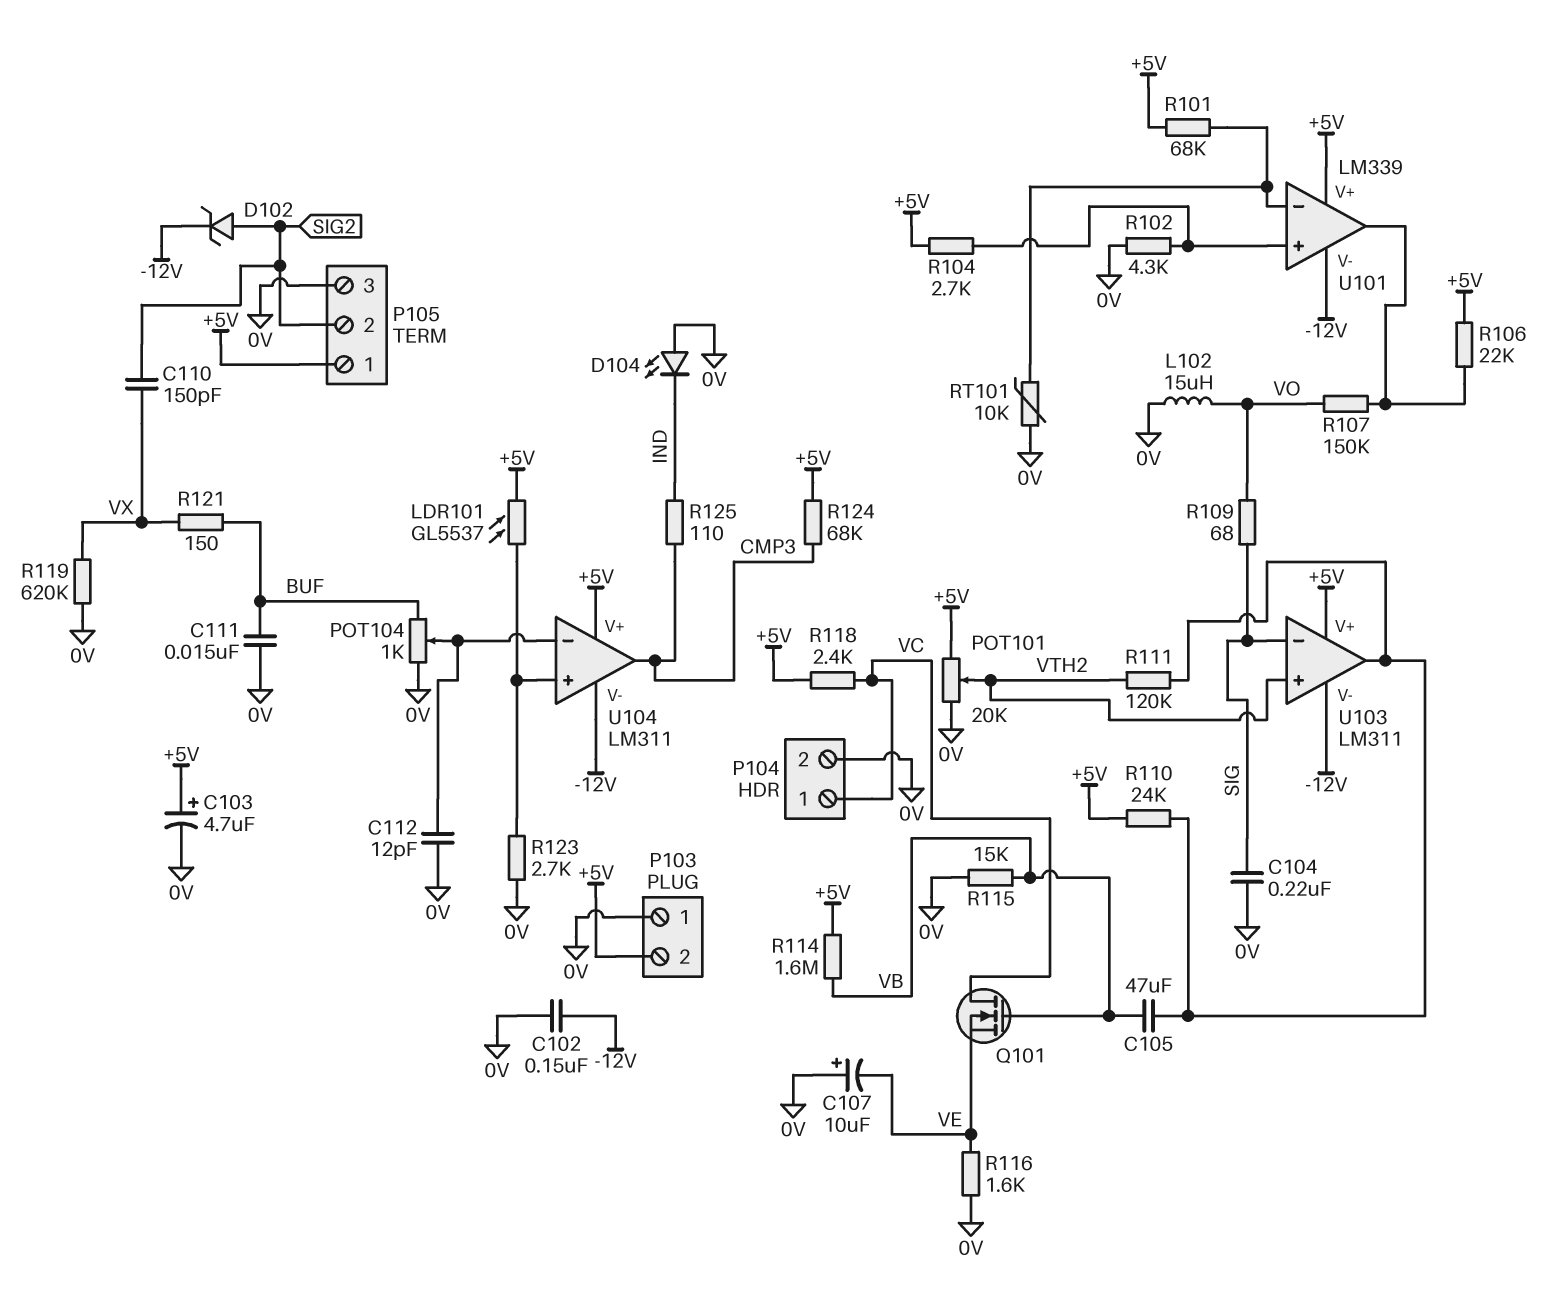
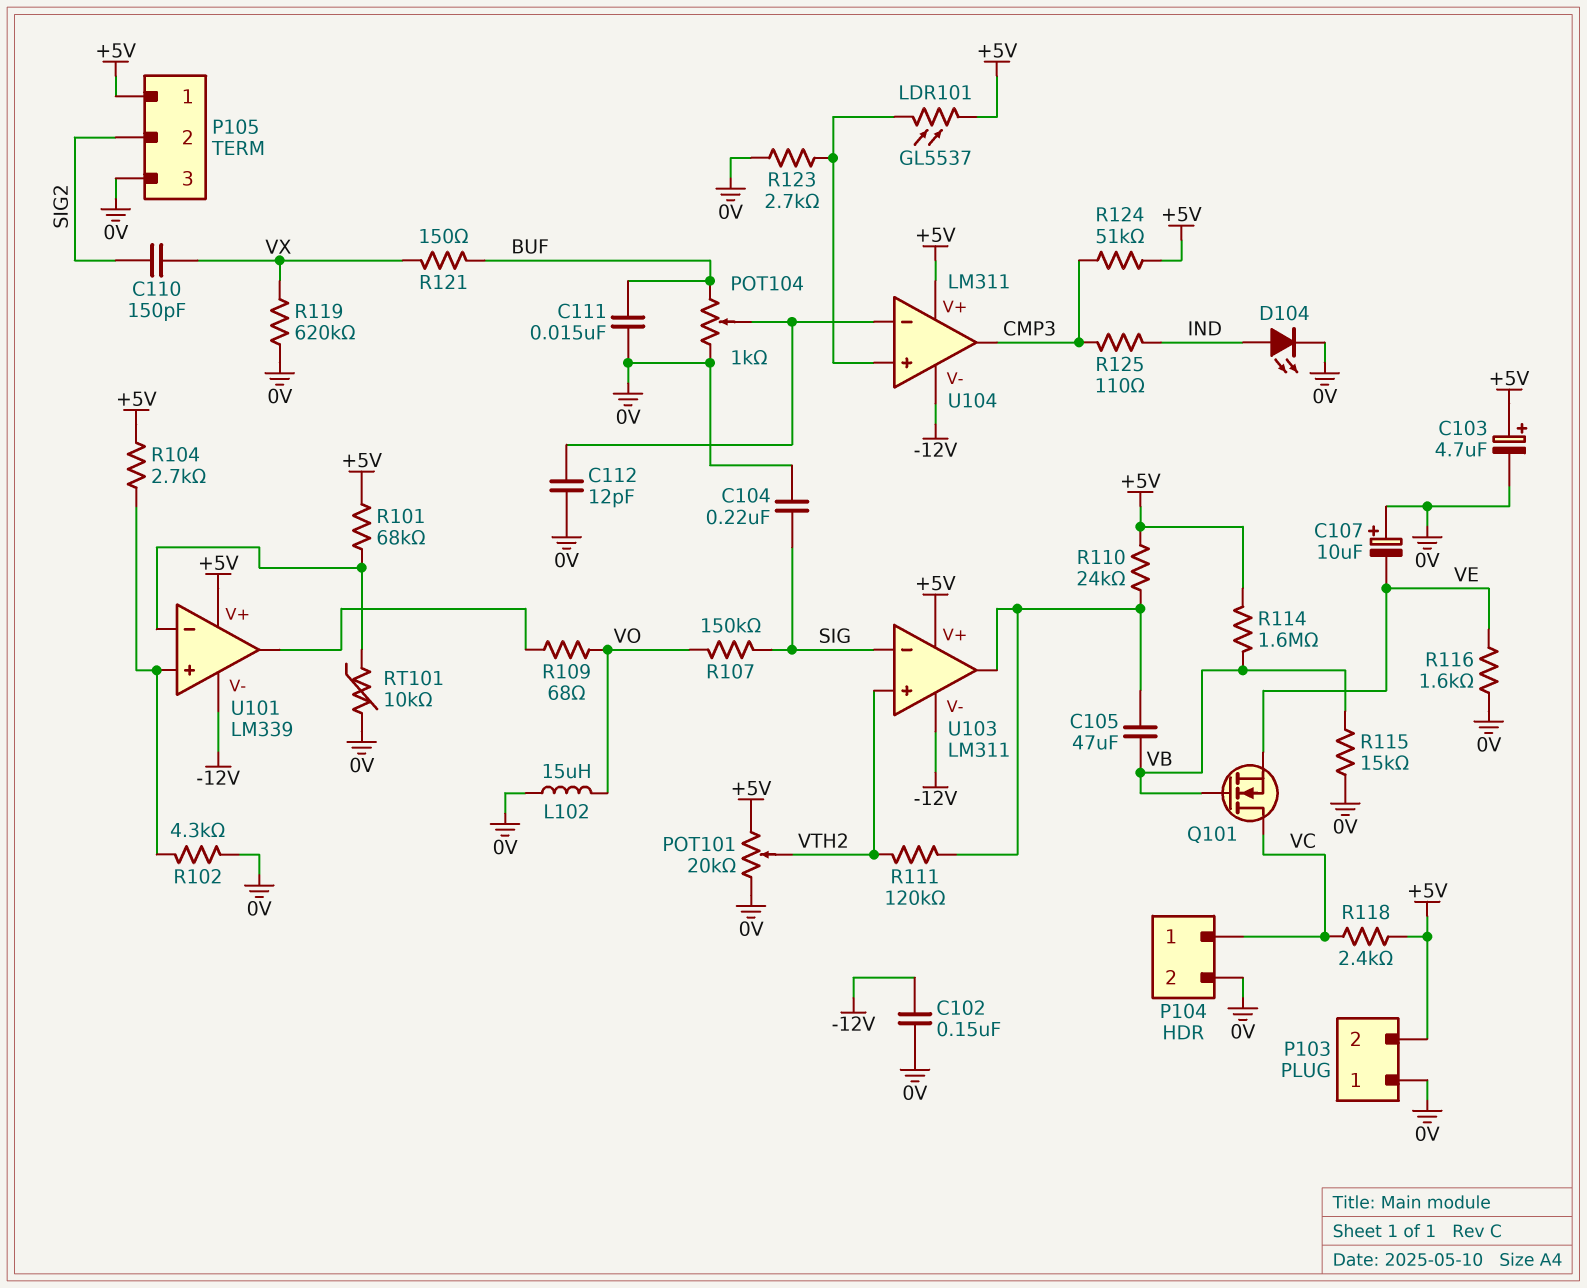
D102: zener (A SIG2, K -12V) -> none
D104: LED (A 0V, K IND) -> LED (A IND, K 0V)
R106: 22k (+5V, U101/out) -> none
R107: 150k (U101/out, VO) -> 150k (SIG, VO)
R109: 68 (SIG, VO) -> 68 (U101/out, VO)
R124: 68k (+5V, CMP3) -> 51k (+5V, CMP3)

